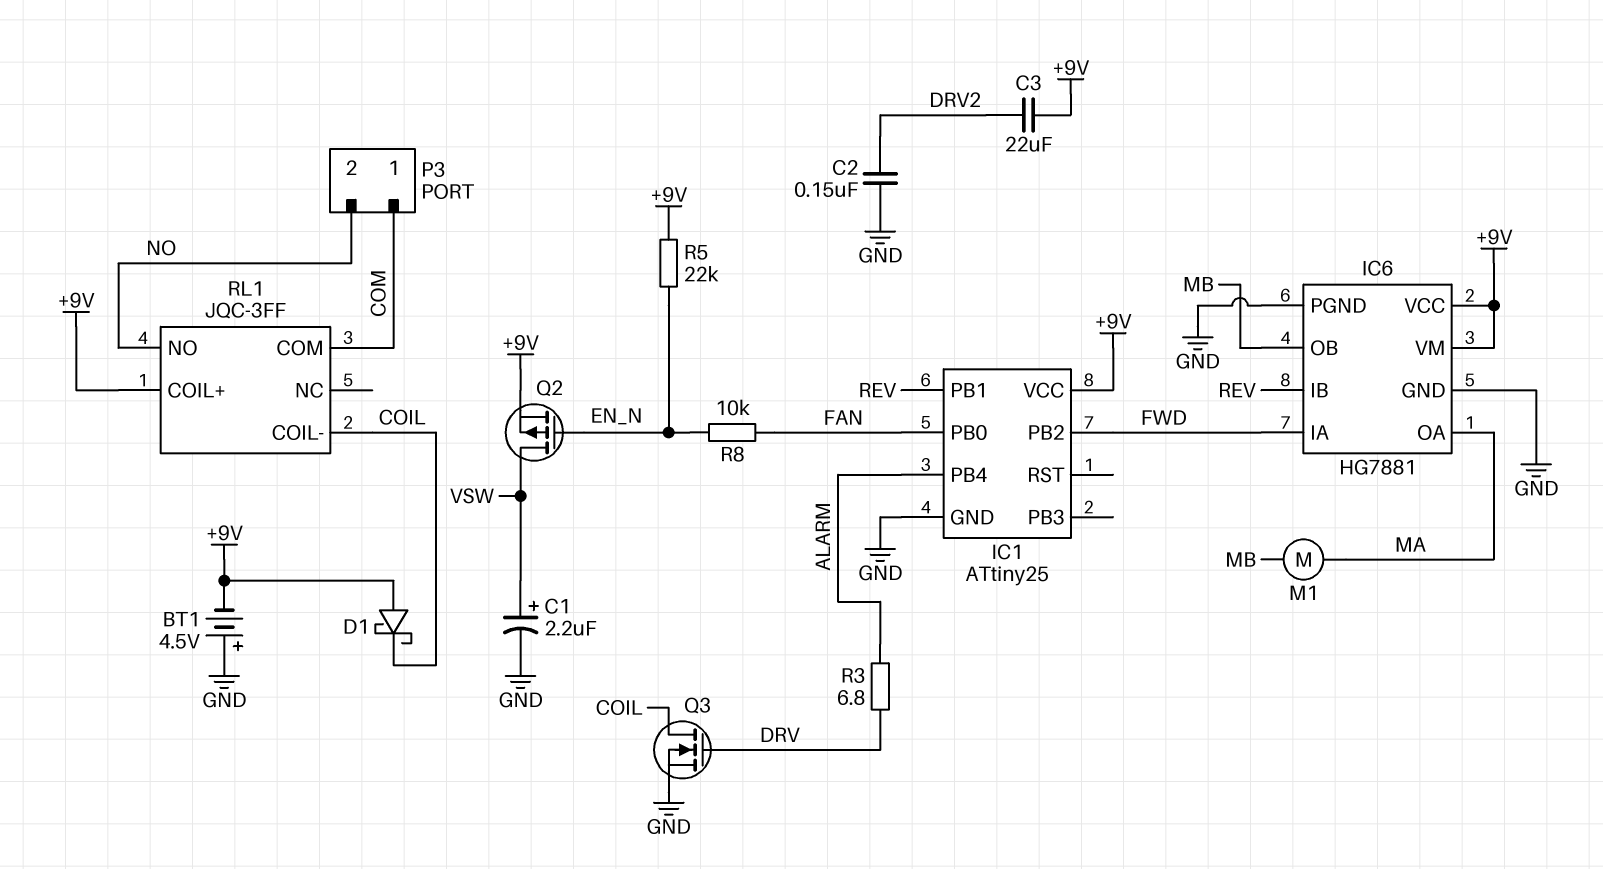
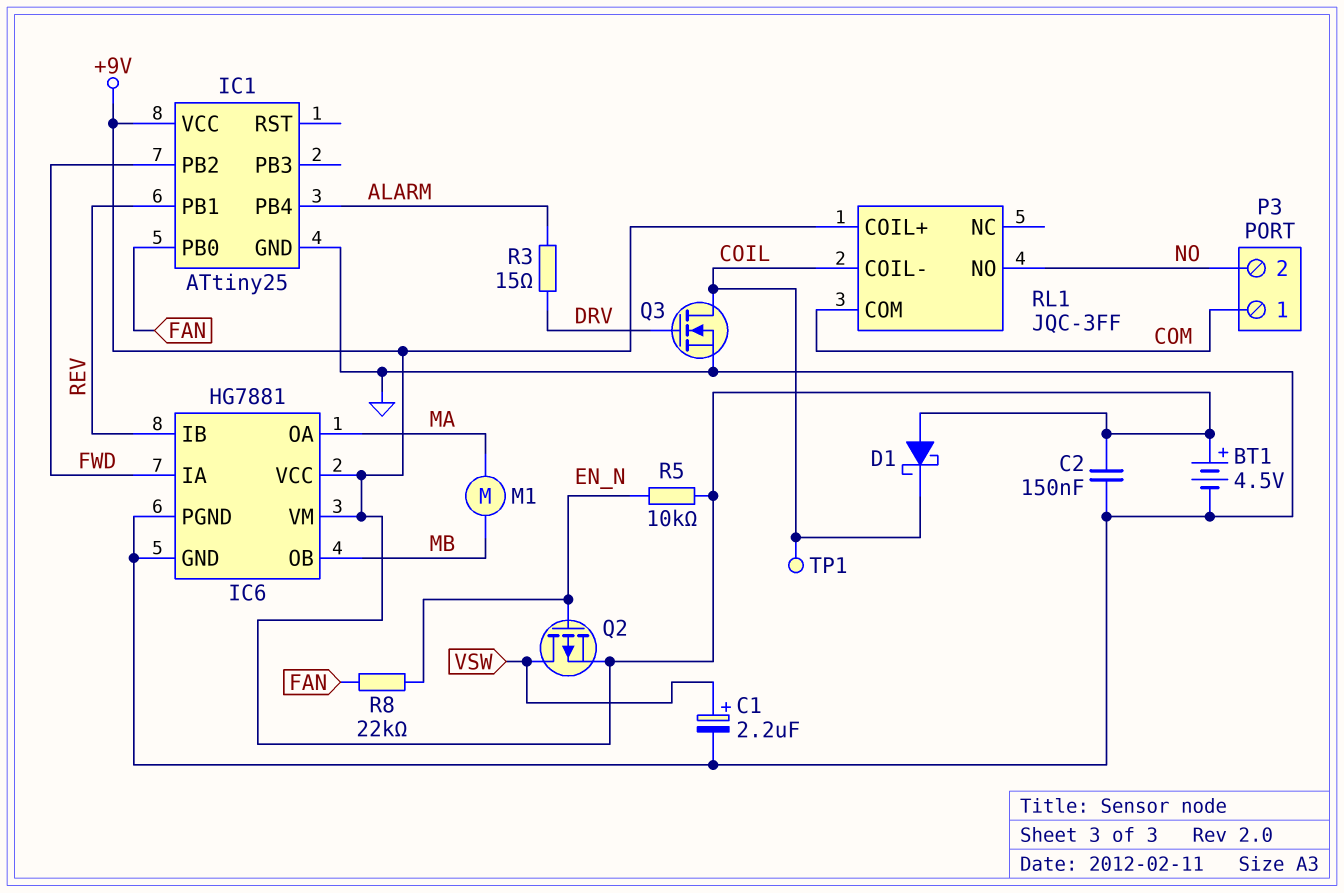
BT1: 4.5V (plus GND, minus +9V) -> 4.5V (plus +9V, minus GND)
C2: 150nF (DRV2, GND) -> 150nF (+9V, GND)
C3: 22uF (+9V, DRV2) -> none
R3: 6.8 (ALARM, DRV) -> 15 (ALARM, DRV)
R5: 22k (+9V, EN_N) -> 10k (+9V, EN_N)
R8: 10k (EN_N, FAN) -> 22k (EN_N, FAN)
TP1: none -> test point (COIL)

